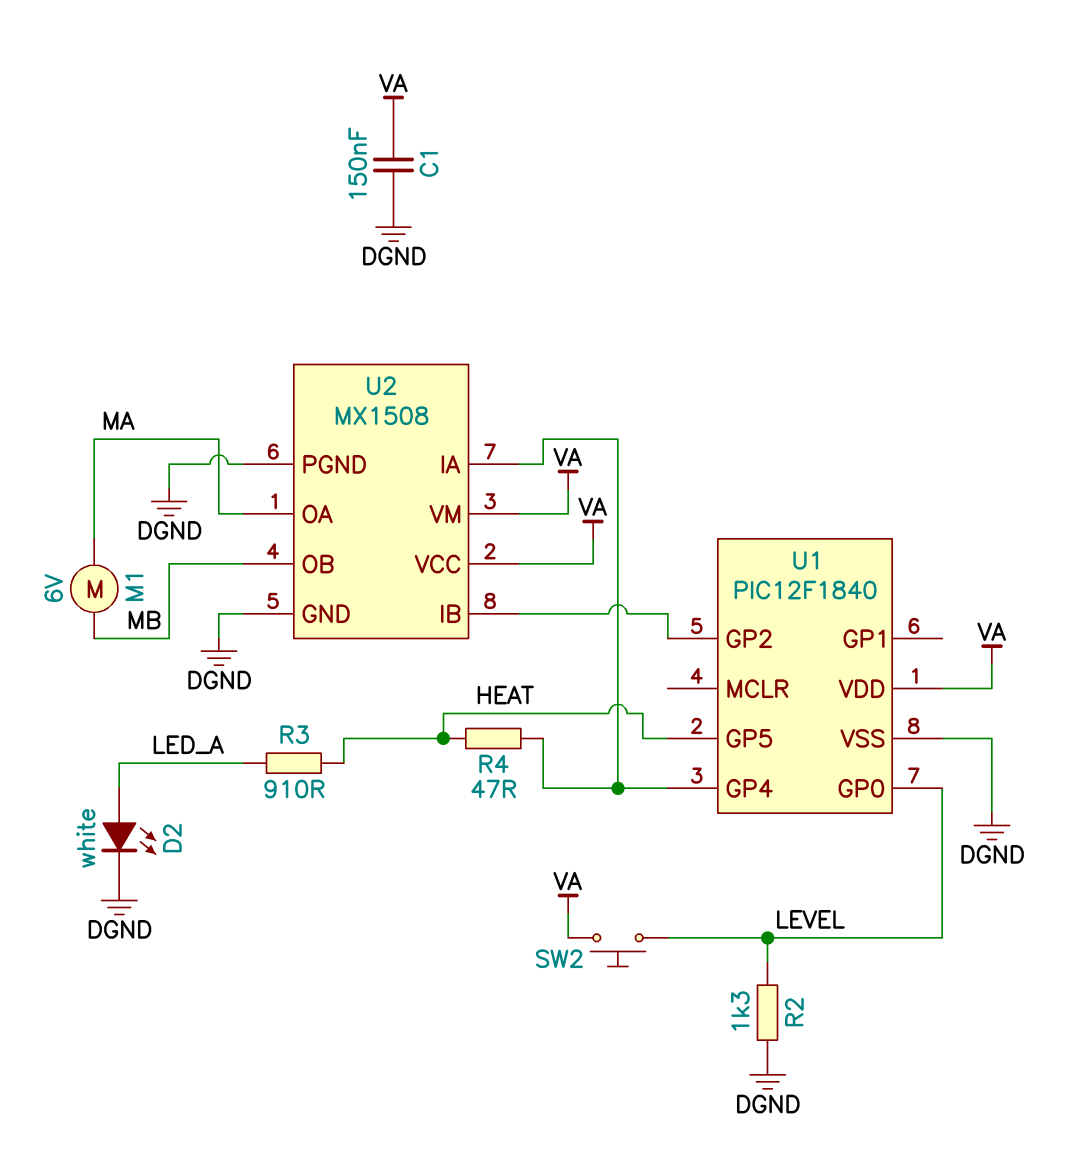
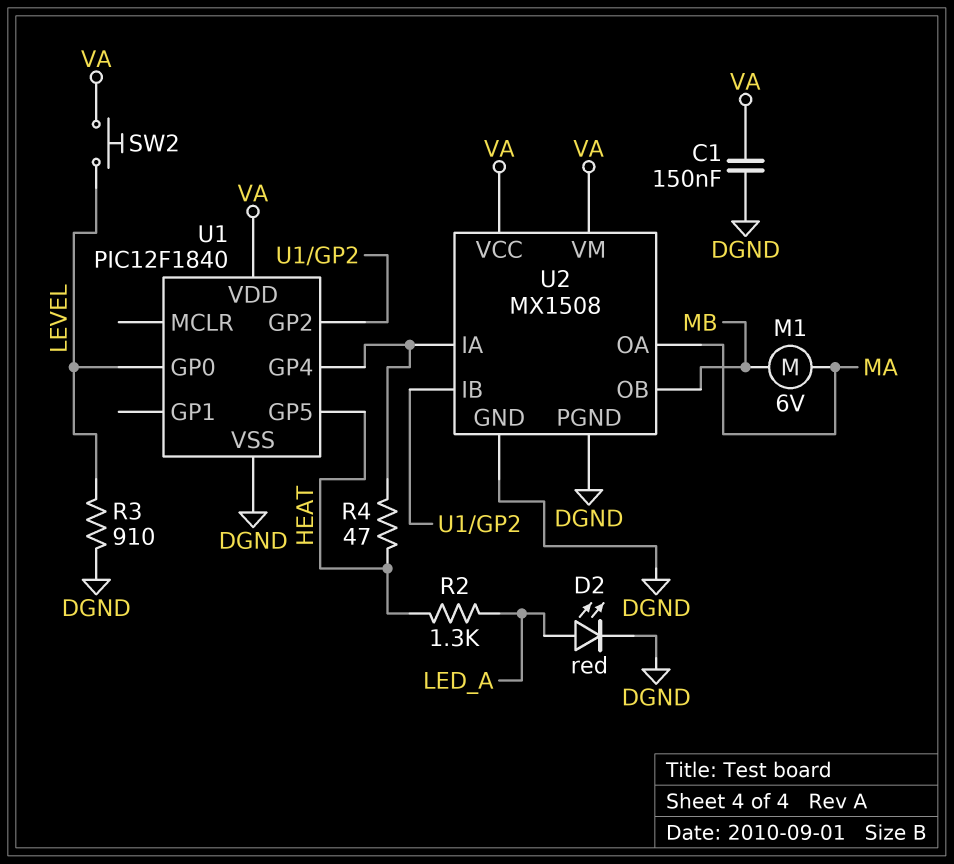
D2: LED white (A LED_A, K DGND) -> LED red (A LED_A, K DGND)
R2: 1.3k (DGND, LEVEL) -> 1.3k (HEAT, LED_A)
R3: 910 (HEAT, LED_A) -> 910 (DGND, LEVEL)

